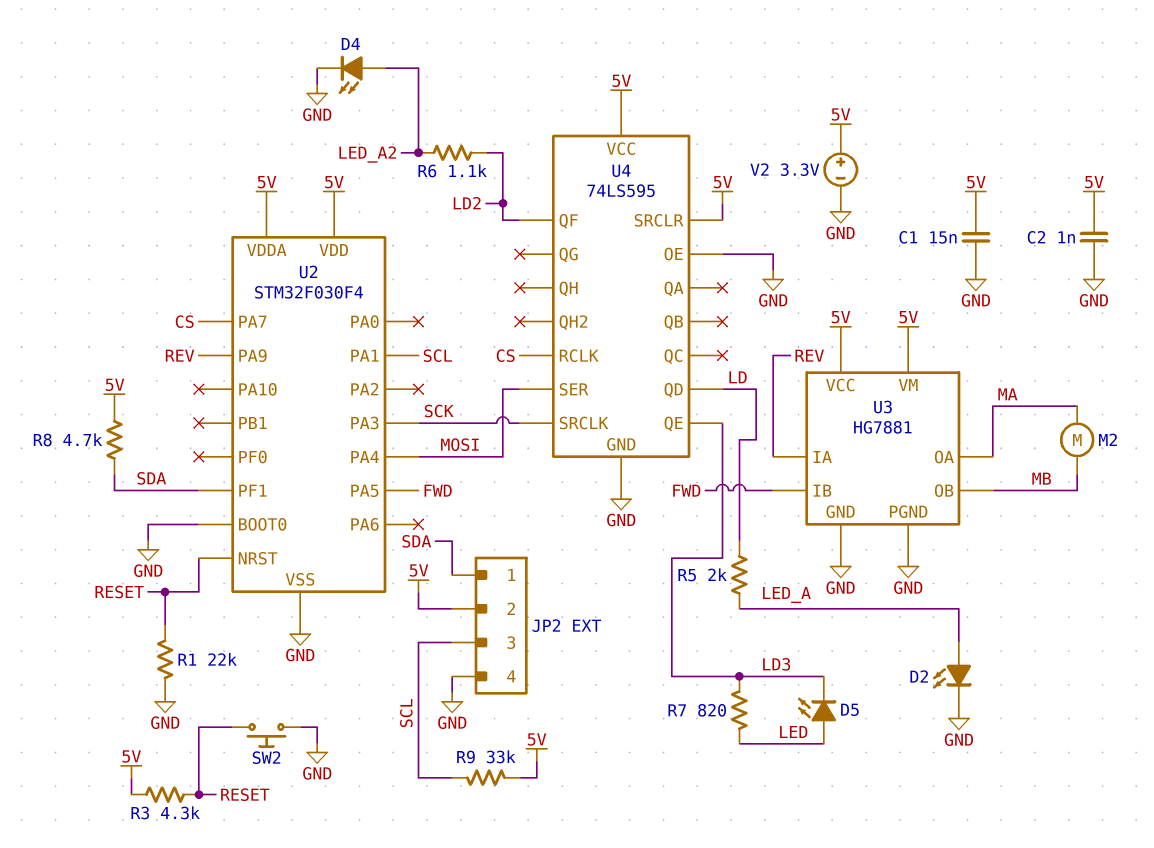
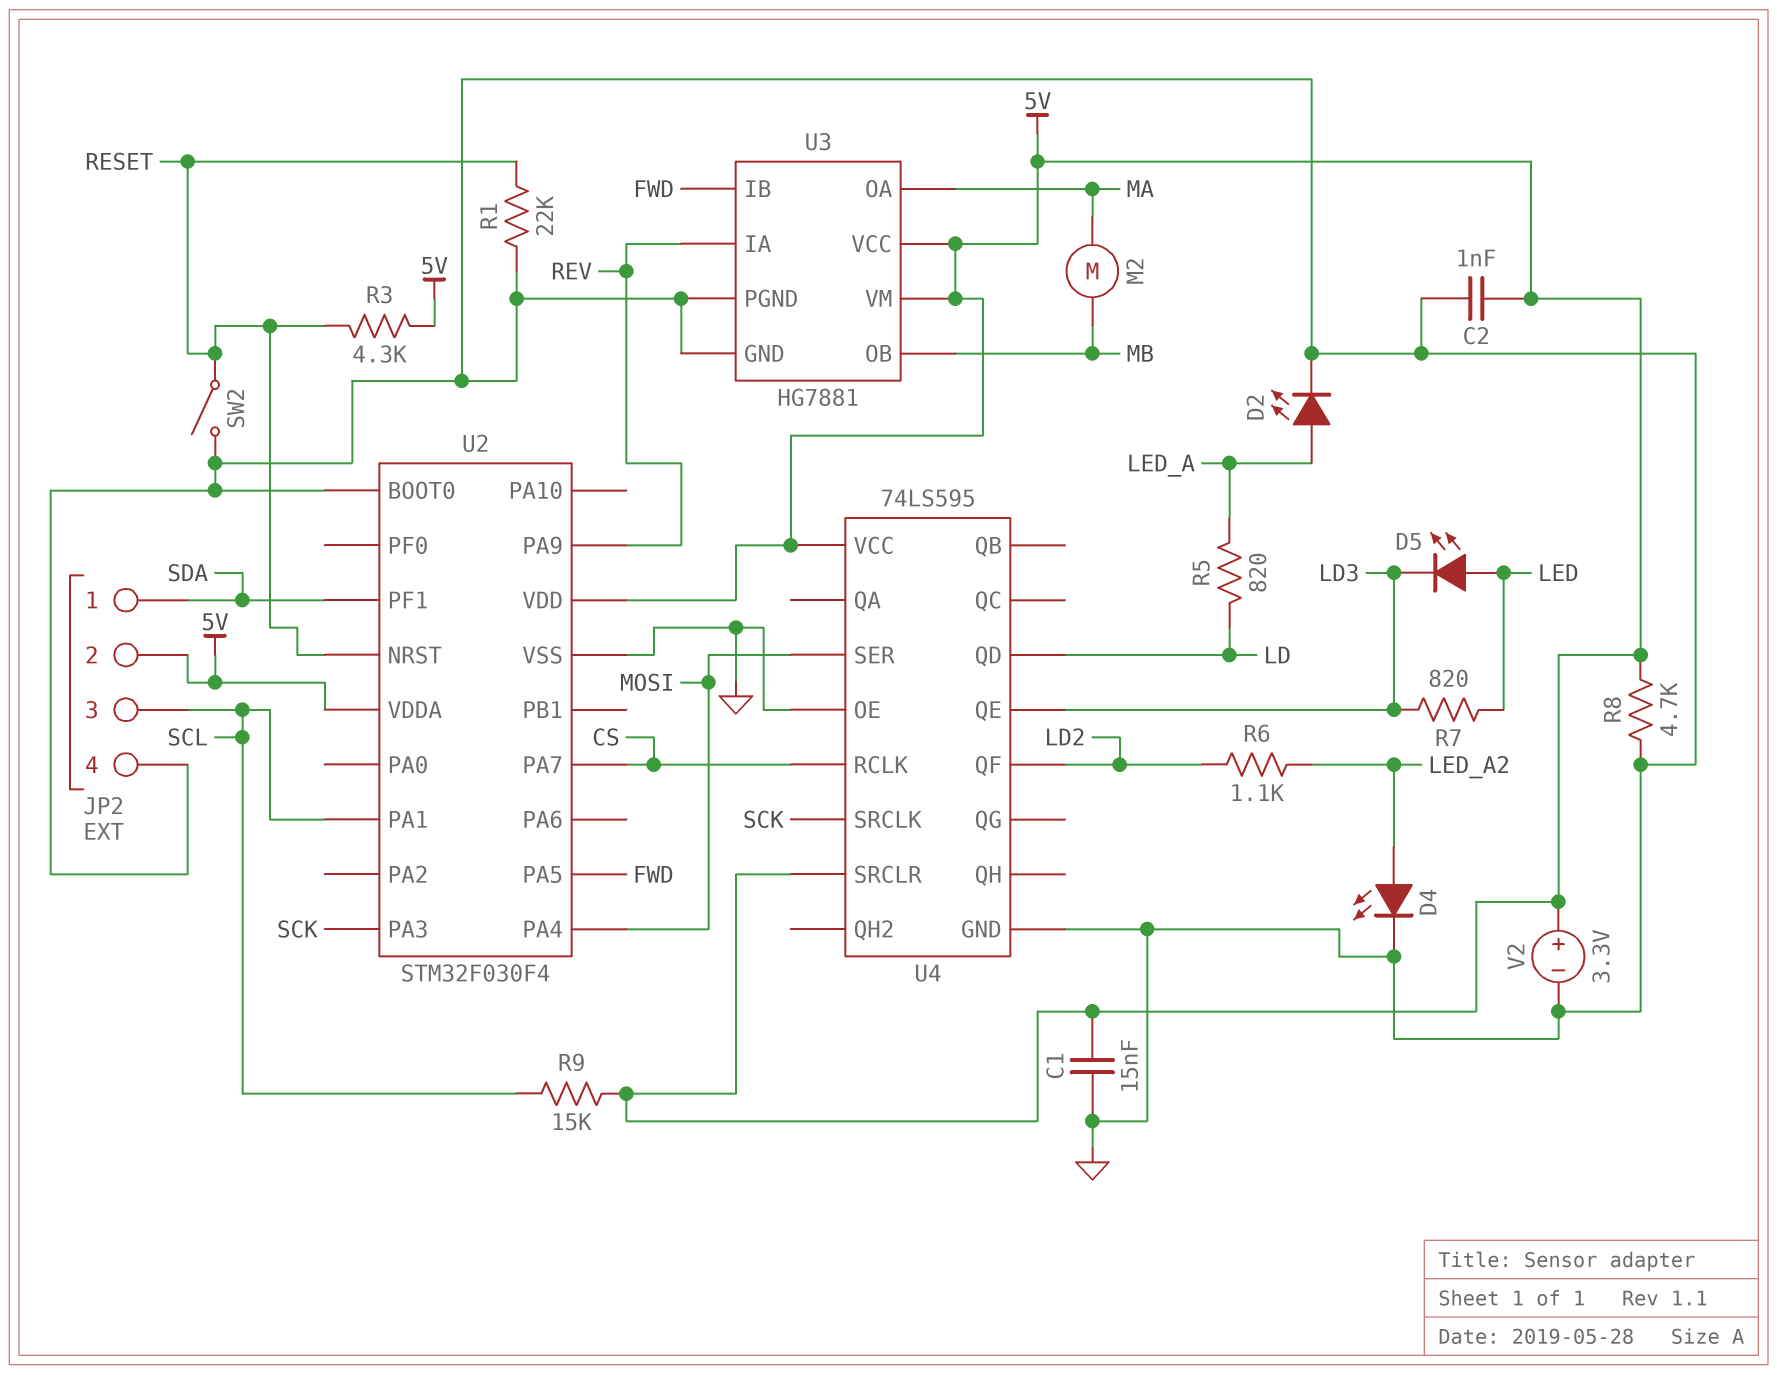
R5: 2k (LD, LED_A) -> 820 (LD, LED_A)
R8: 4.7k (5V, SDA) -> 4.7k (5V, GND)
R9: 33k (5V, SCL) -> 15k (5V, SCL)
SW2: button (GND, RESET) -> switch (GND, RESET)

